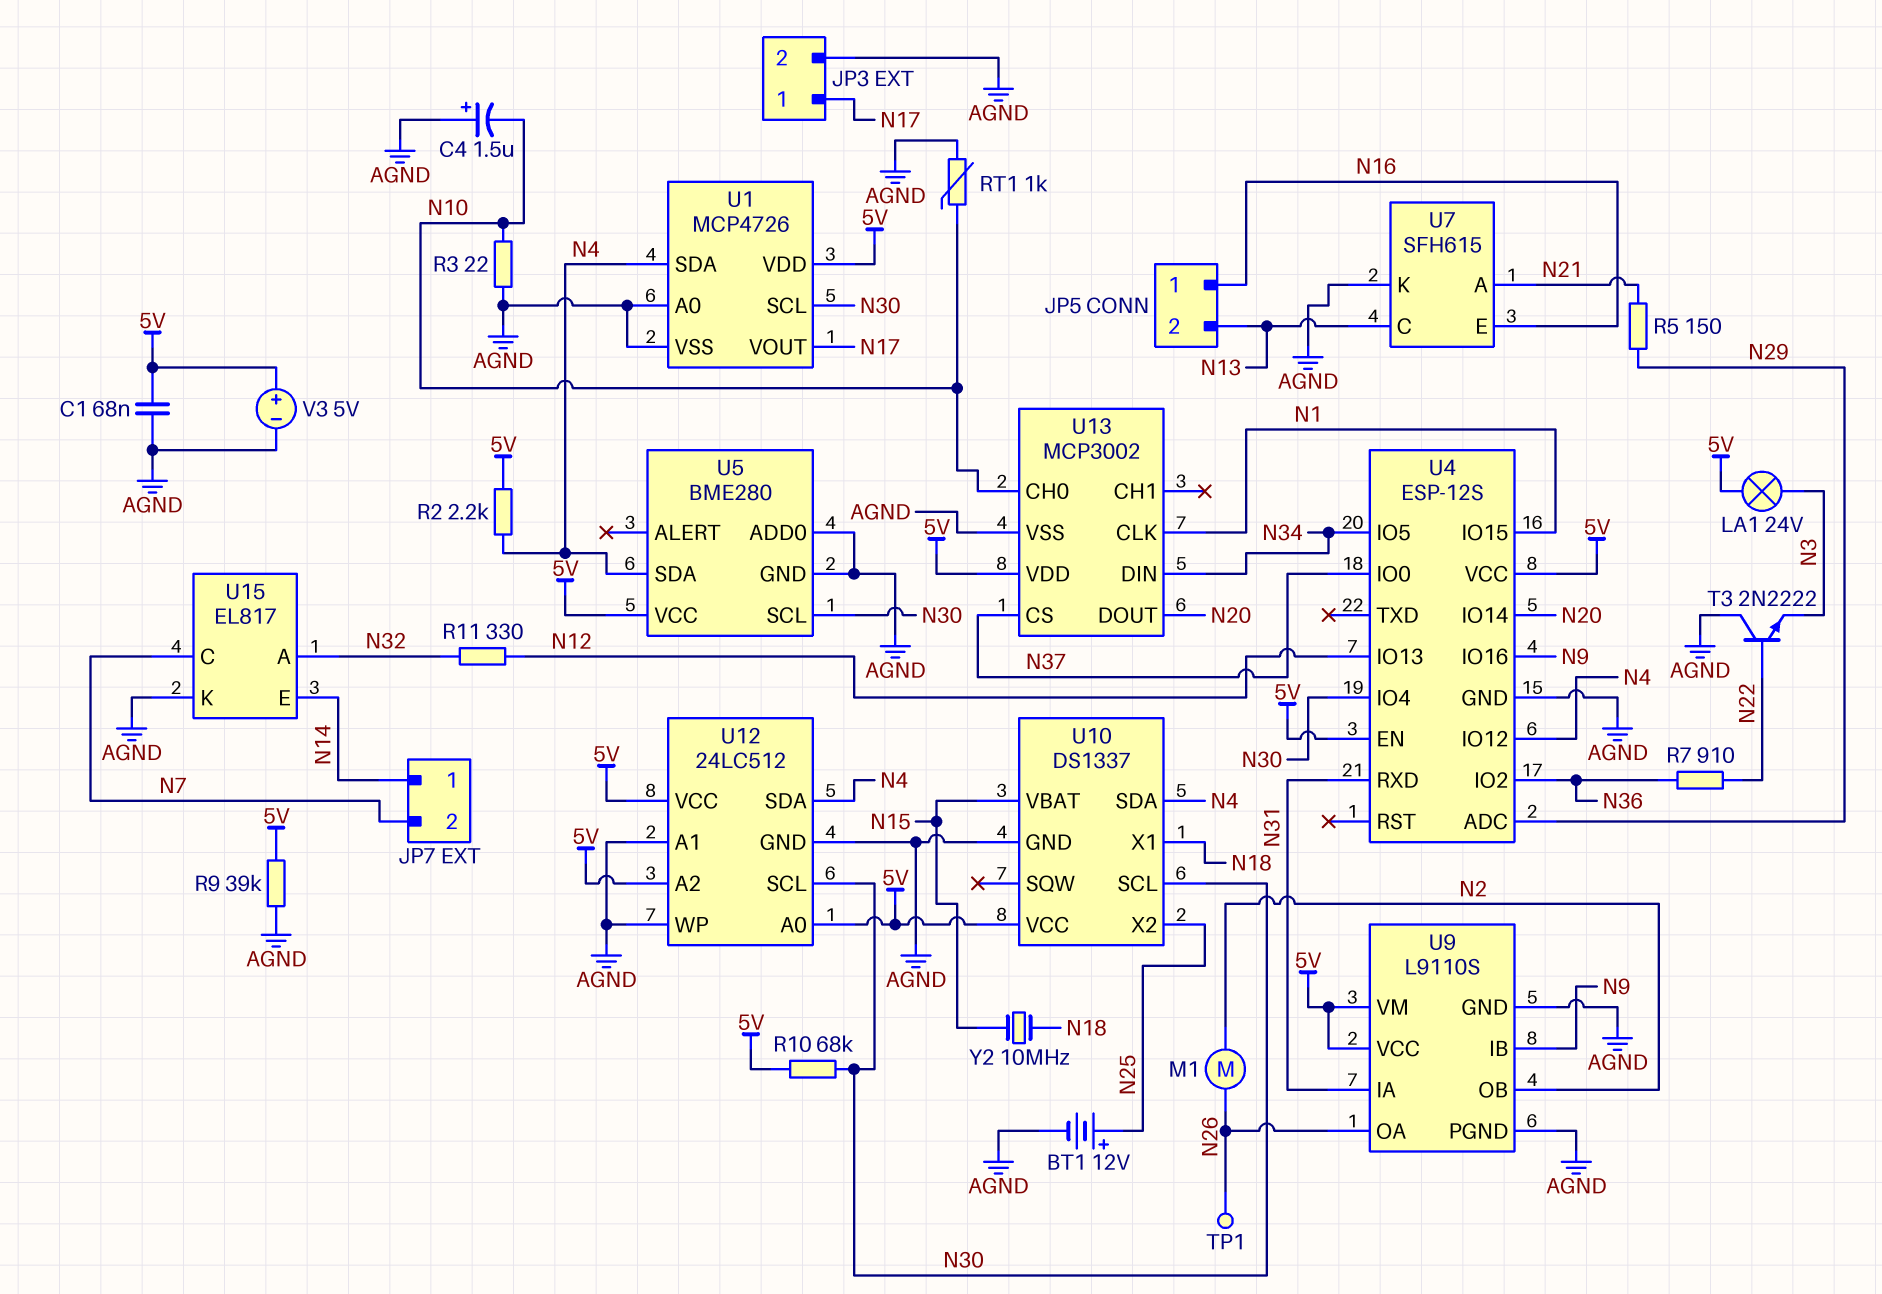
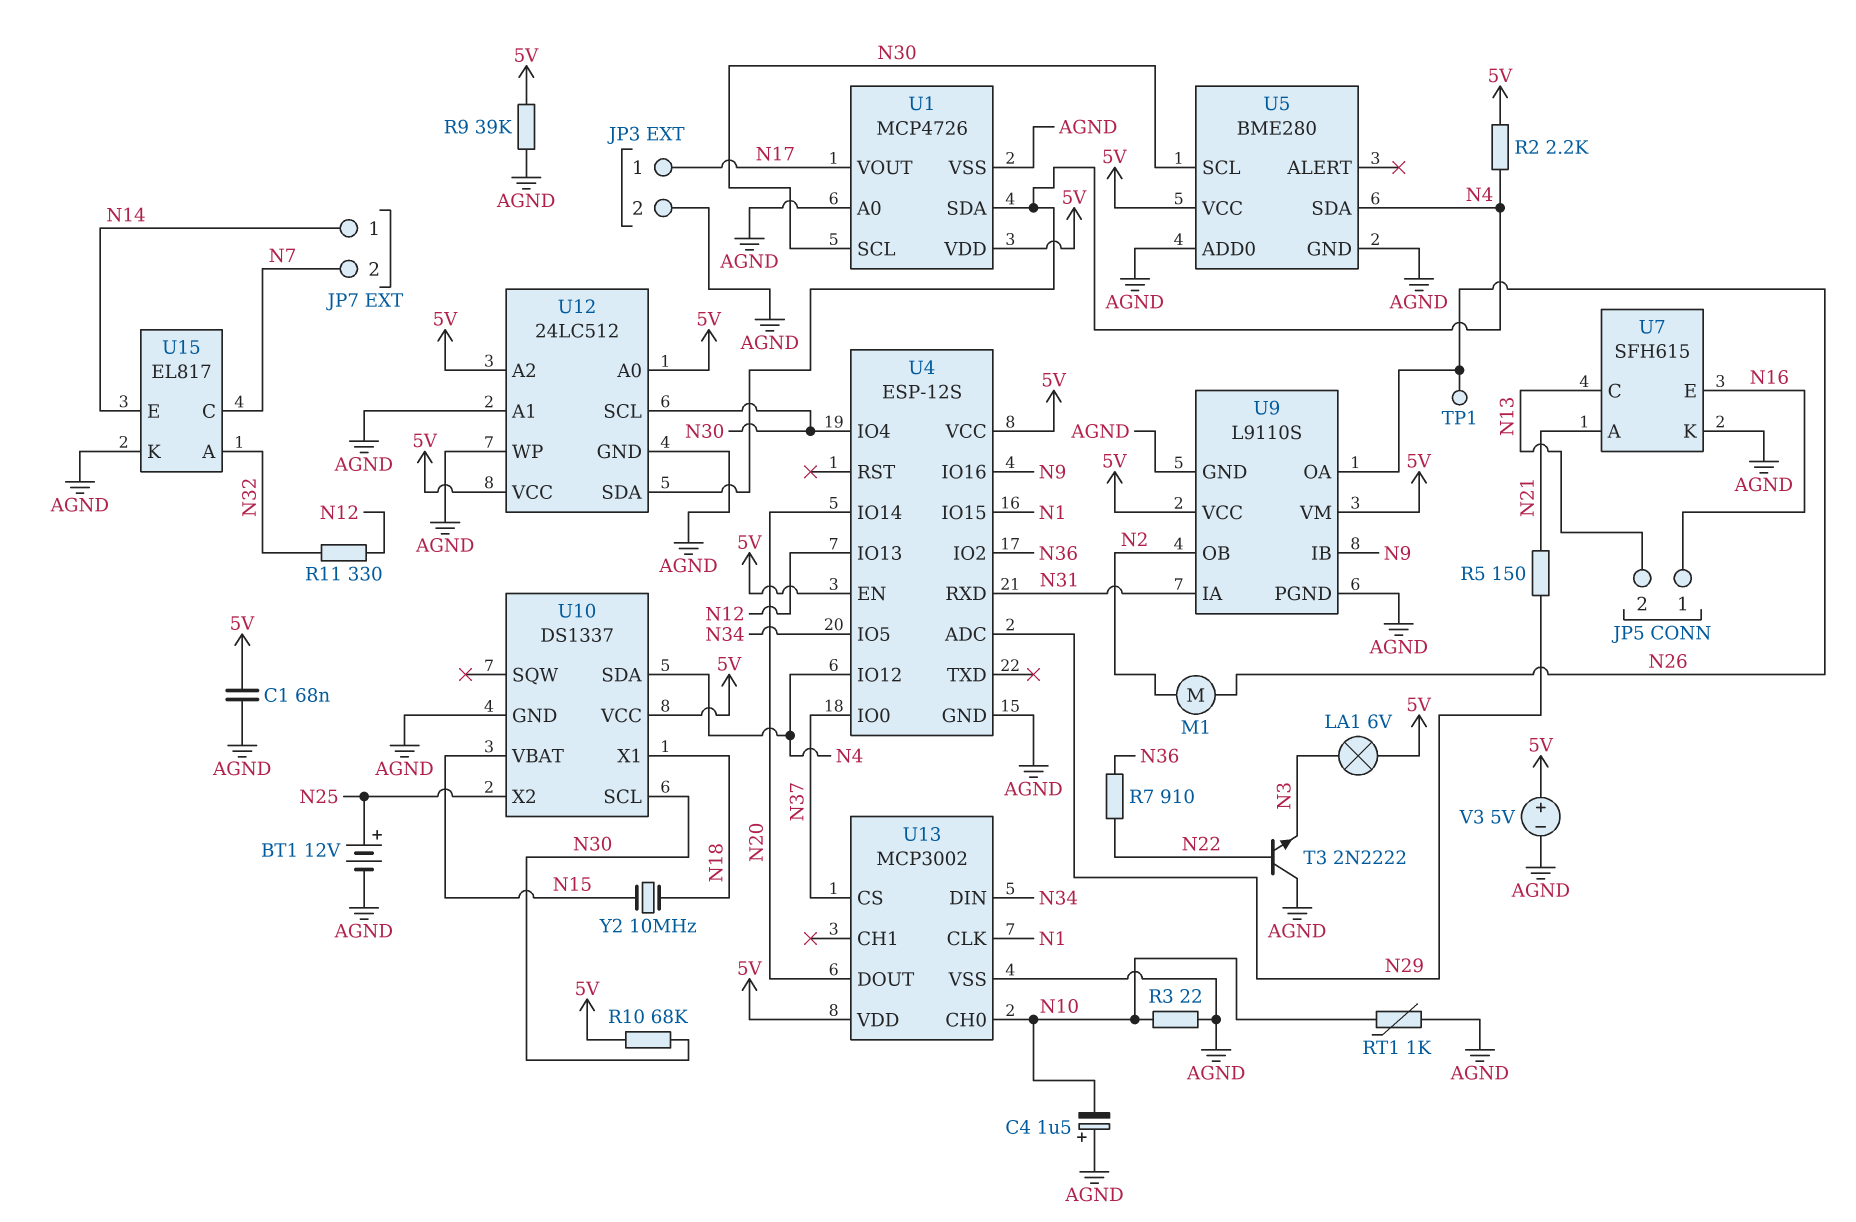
LA1: lamp 24V (5V, N3) -> lamp 6V (5V, N3)

